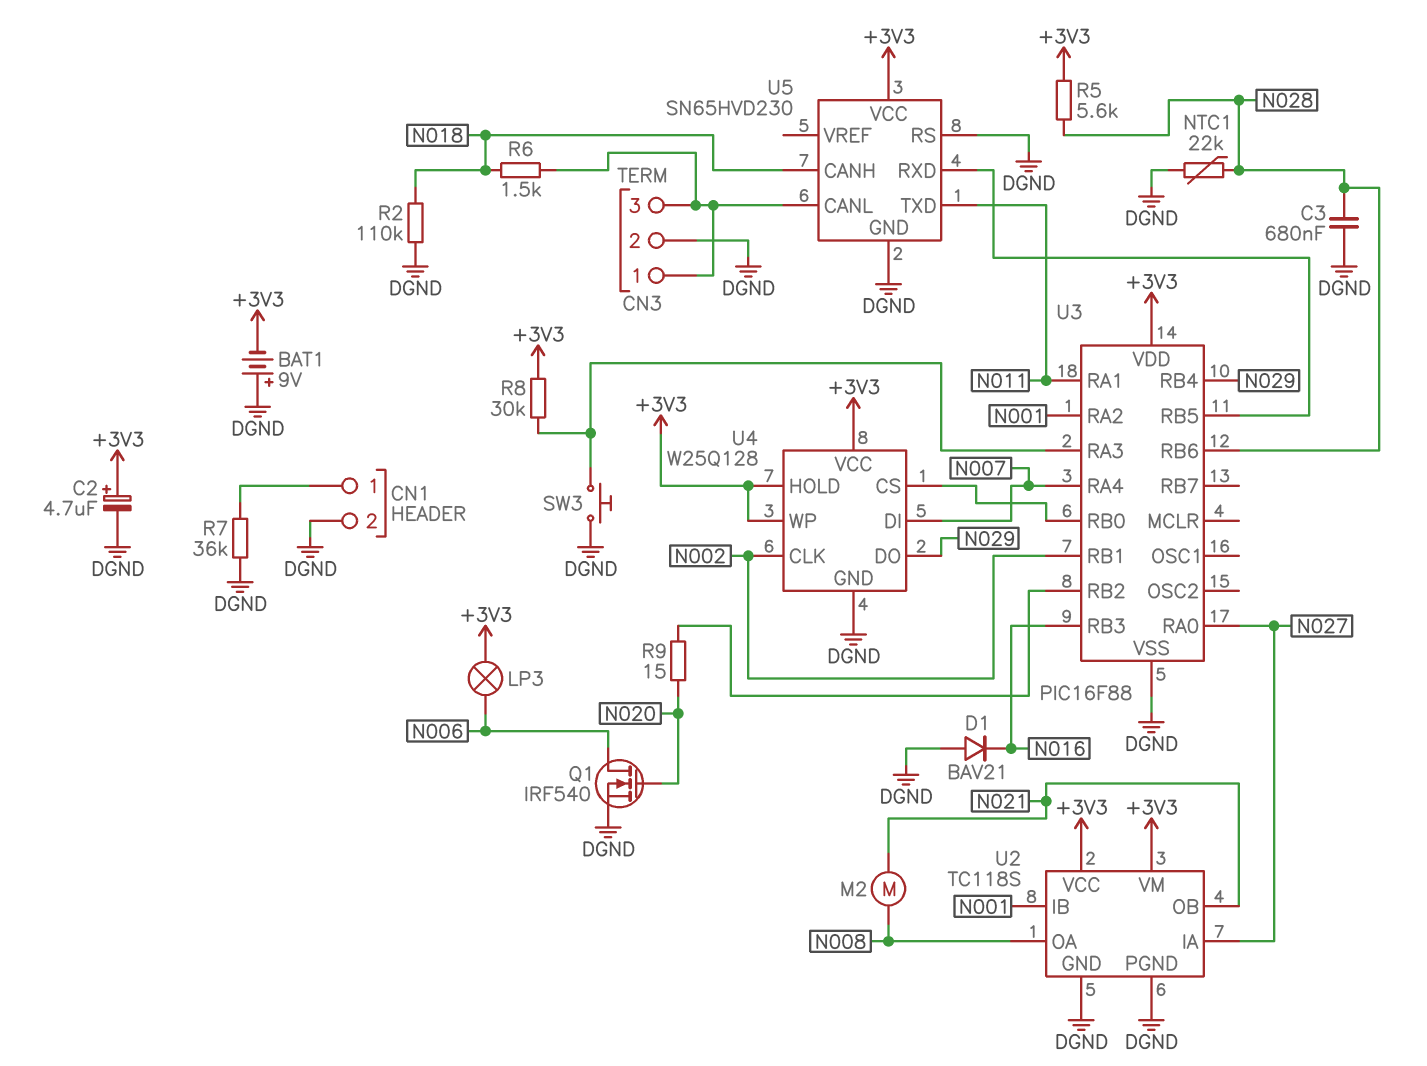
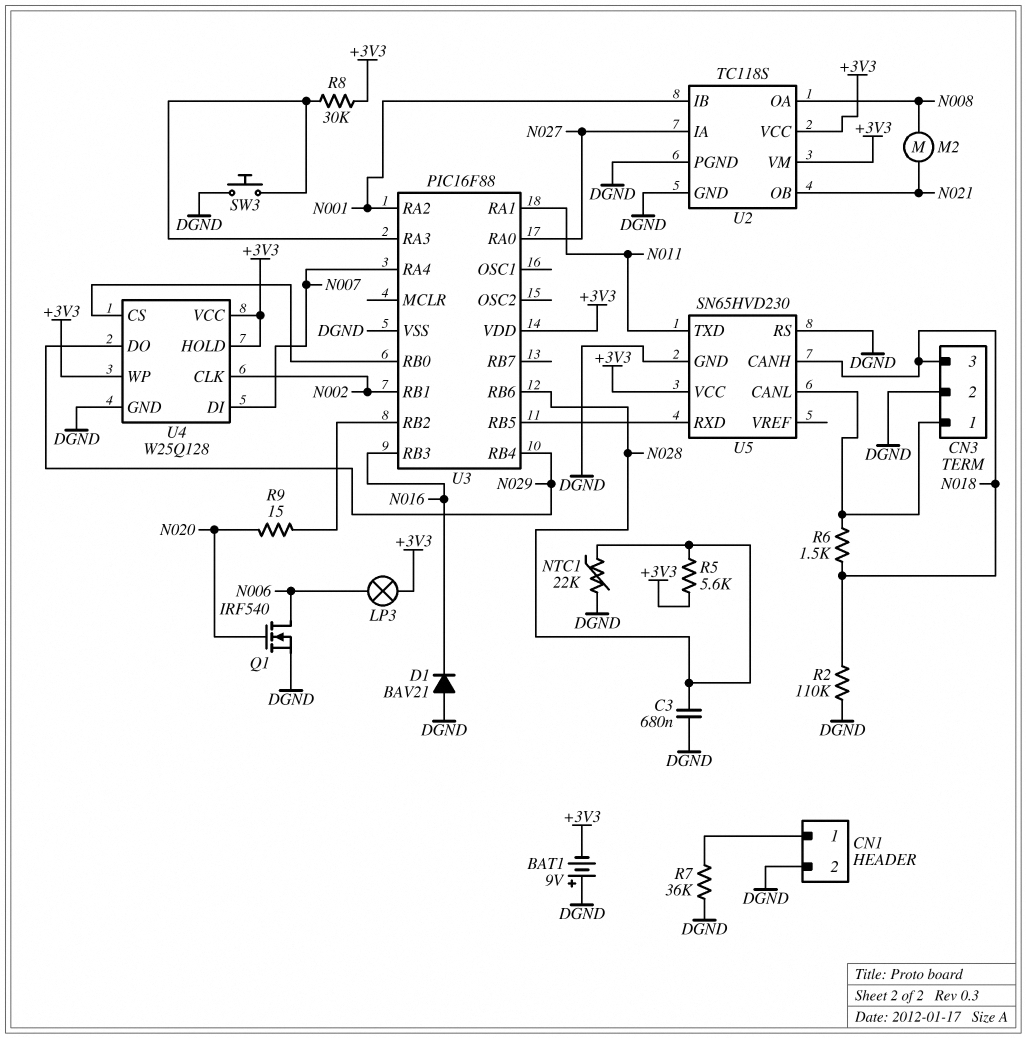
C2: 4.7uF (plus +3V3, minus DGND) -> none
CN3 pin 3: CN3/1 -> N018

